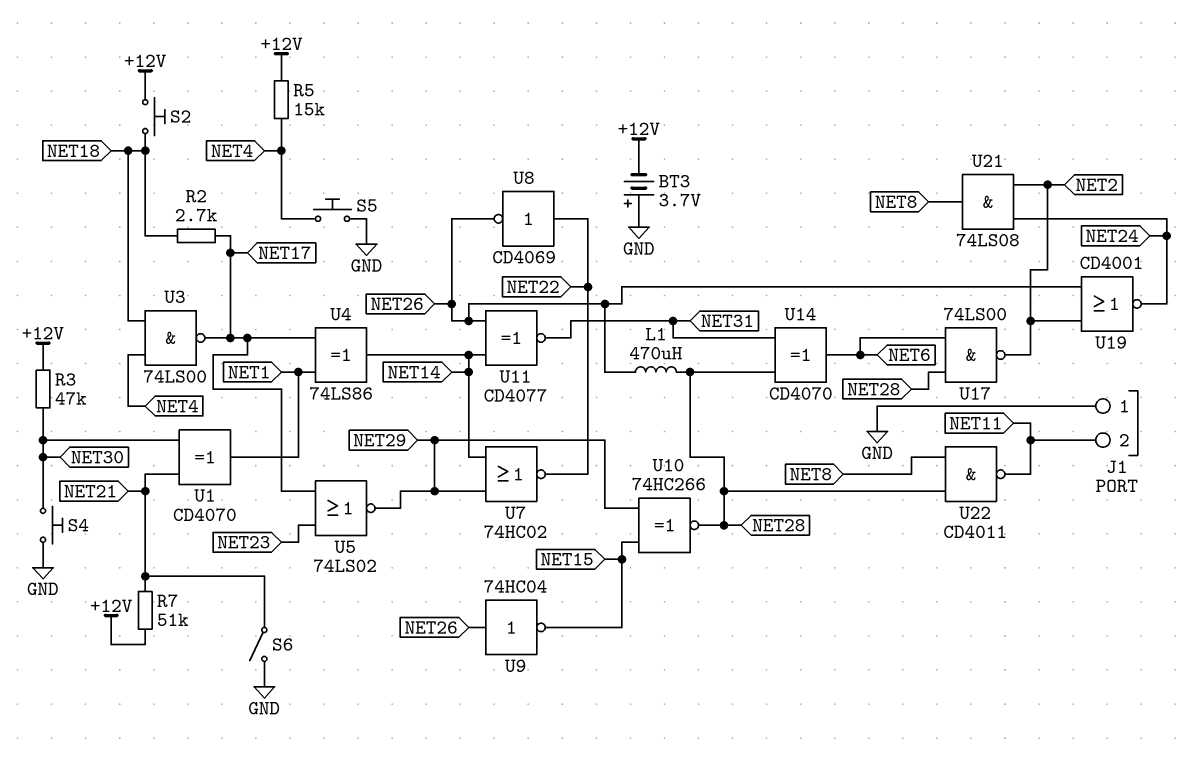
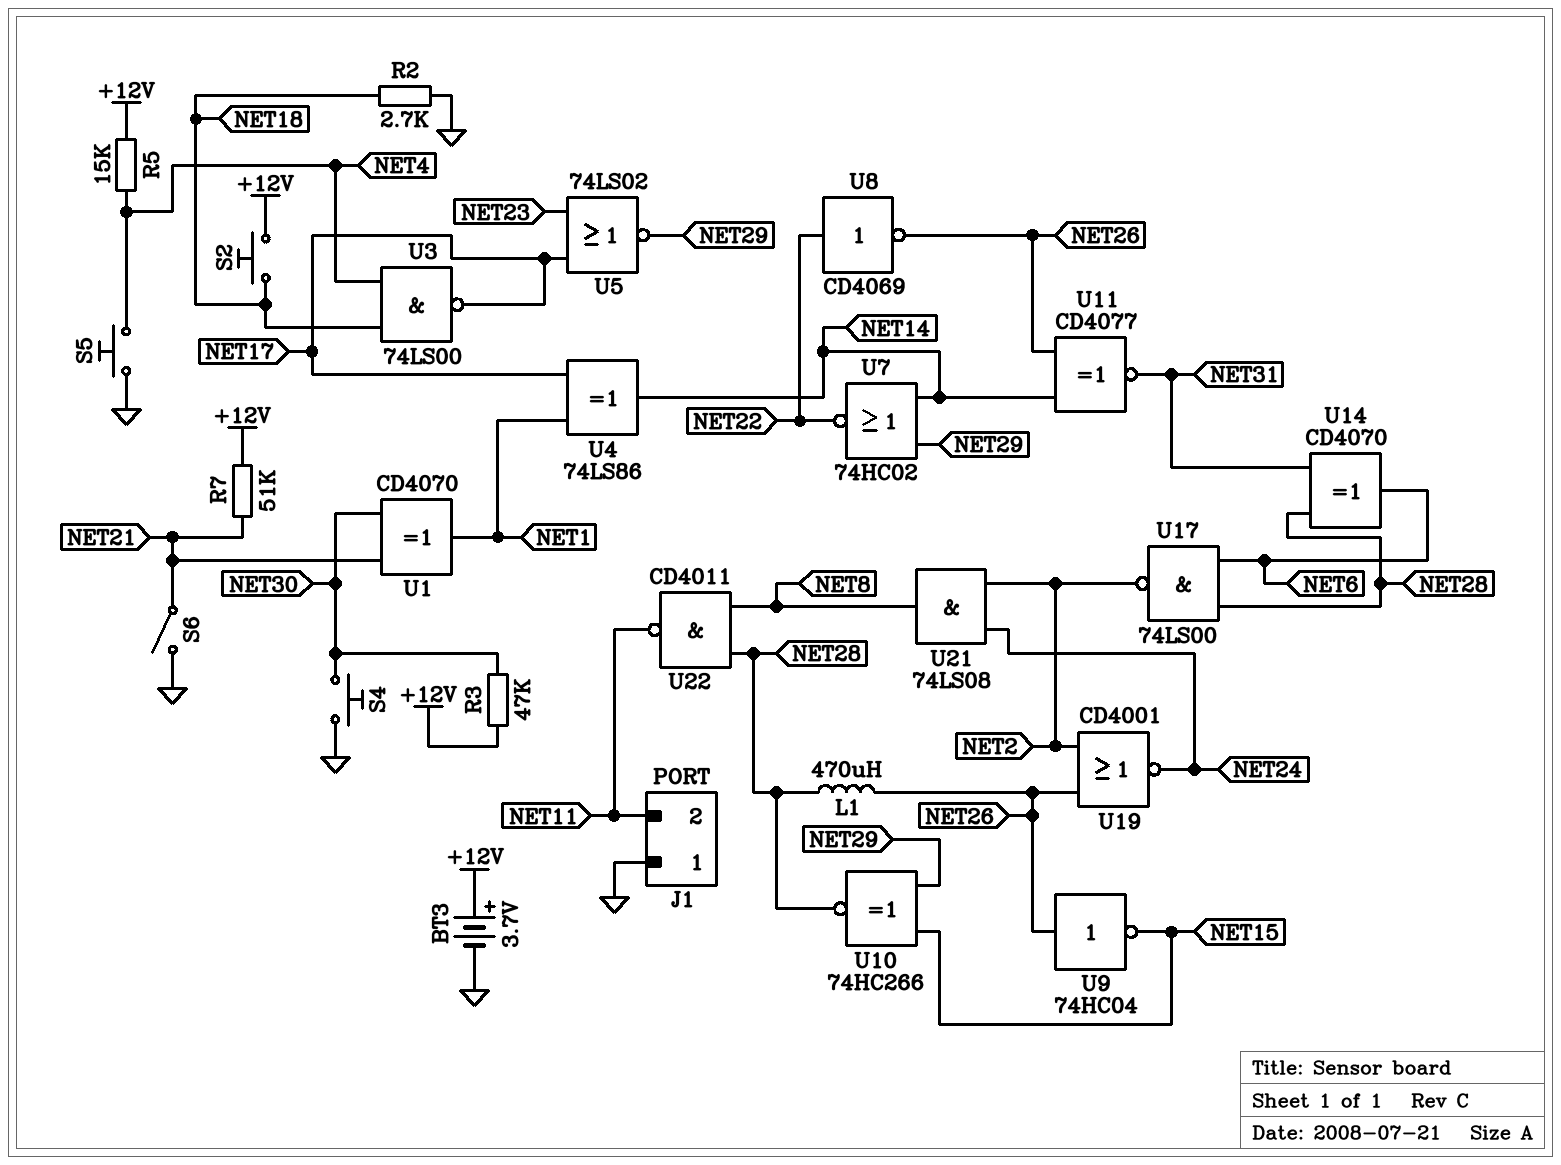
BT3: 3.7V (plus GND, minus +12V) -> 3.7V (plus +12V, minus GND)
R2: 2.7k (NET17, NET18) -> 2.7k (GND, NET18)

